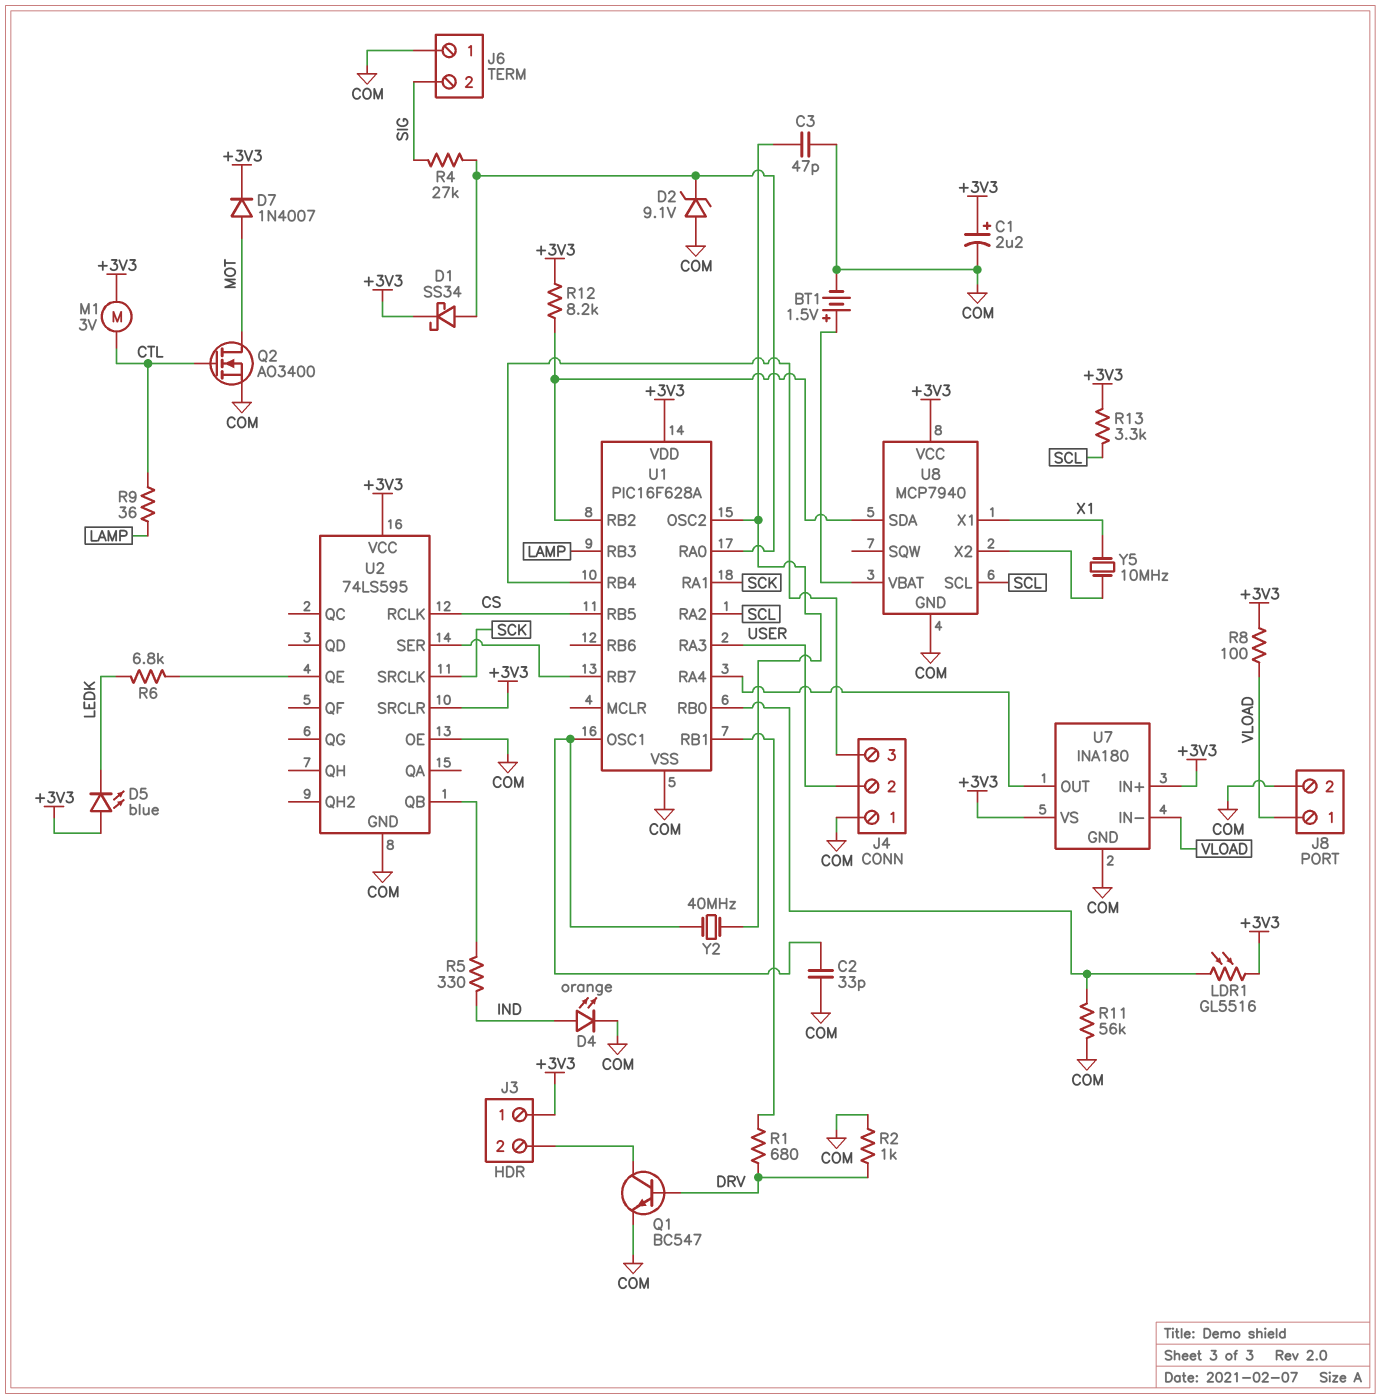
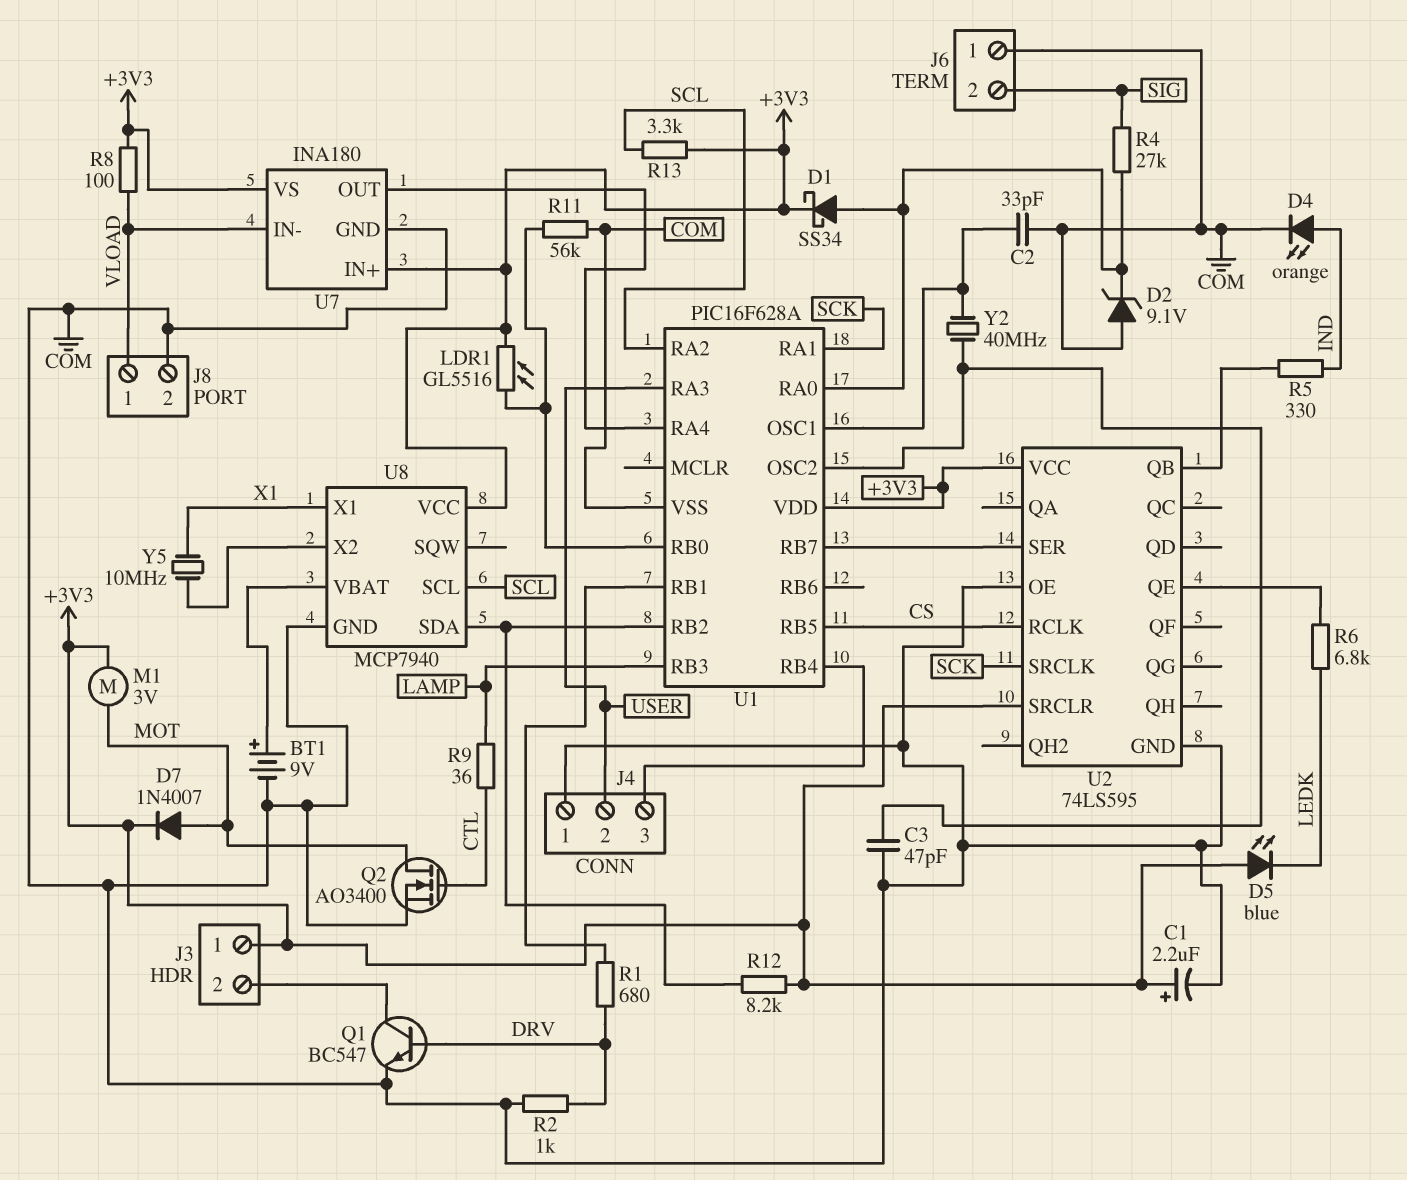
BT1: 1.5V (plus U8/VBAT, minus COM) -> 9V (plus U8/VBAT, minus COM)
M1: motor 3V (+3V3, CTL) -> motor 3V (+3V3, MOT)

